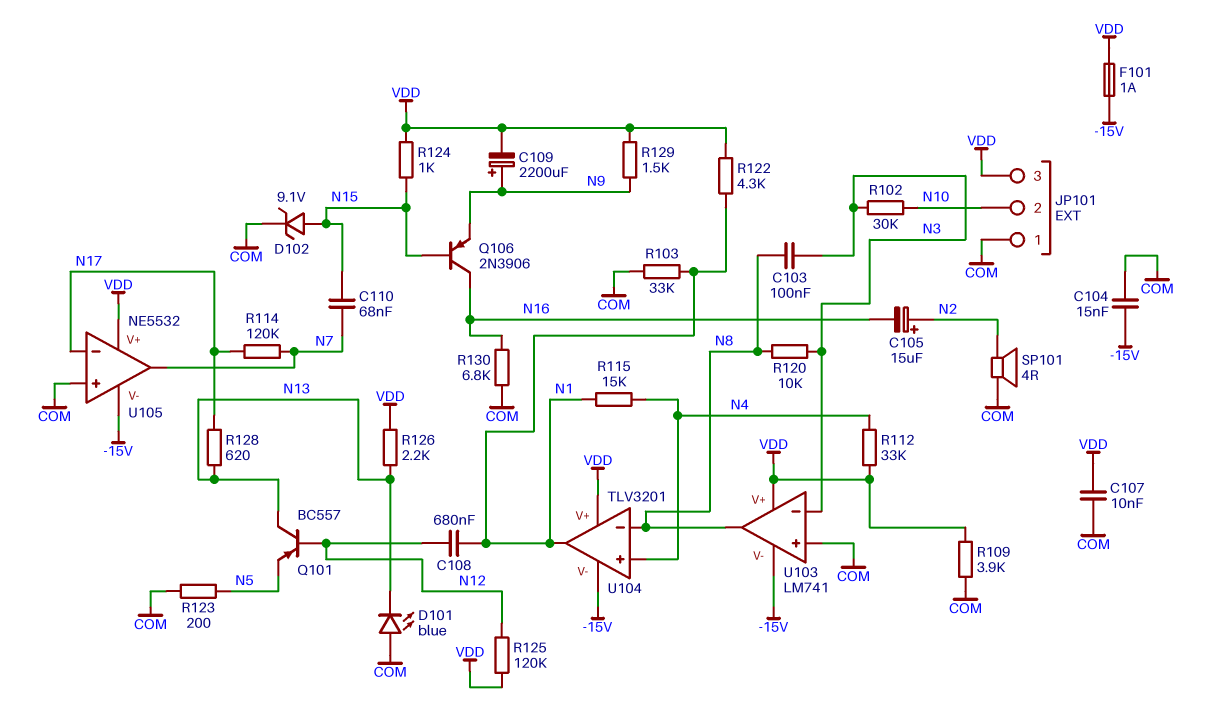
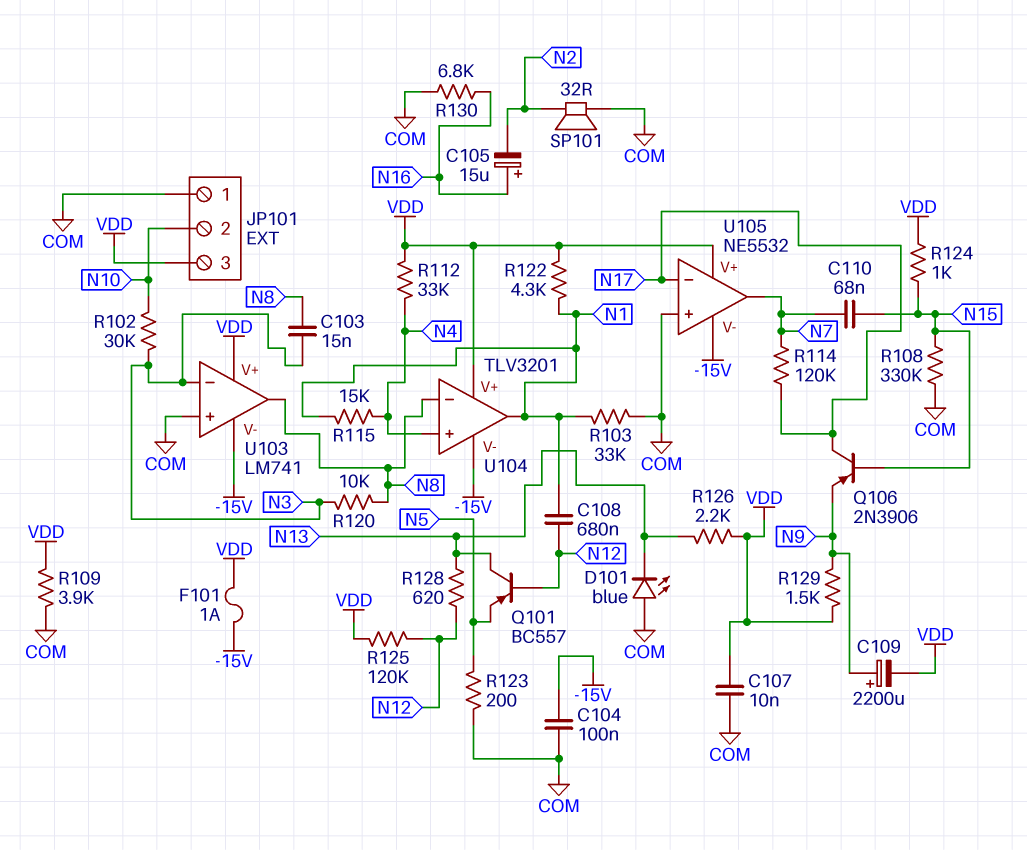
C103: 100nF (N3, N8) -> 15nF (N3, N8)
C104: 15nF (-15V, COM) -> 100nF (-15V, COM)
C105: 15uF (plus N2, minus N16) -> 15uF (plus N16, minus N2)
D102: zener 9.1V (A N15, K COM) -> none
Q106: PNP 2N3906 (B N15, C N16, E N9) -> PNP 2N3906 (B N15, C N17, E N9)
R108: none -> 330k (COM, N15)
R128: 620 (N13, N17) -> 620 (N12, N13)
SP101: speaker 4R (COM, N2) -> speaker 32R (COM, N2)

